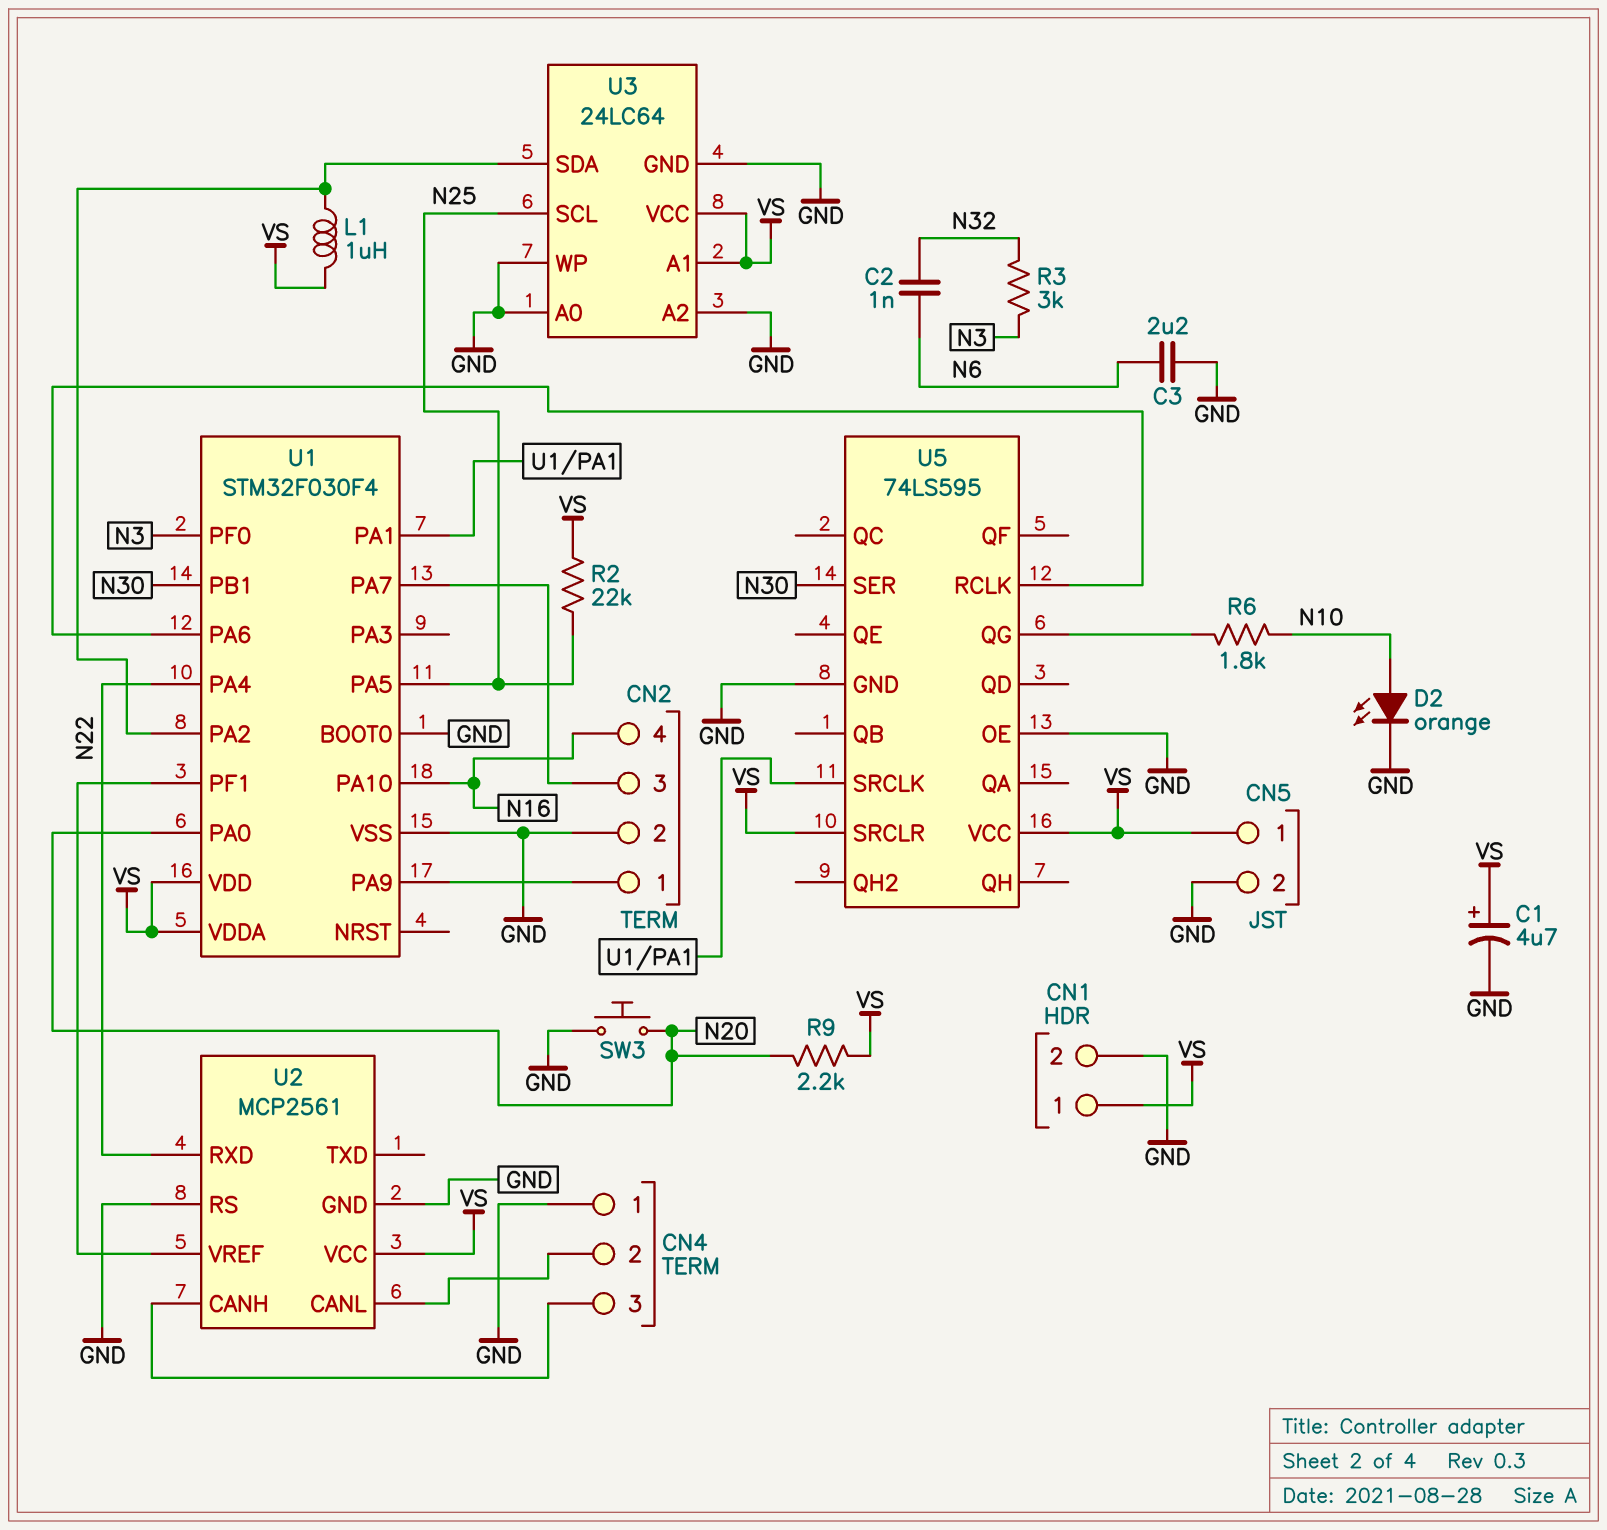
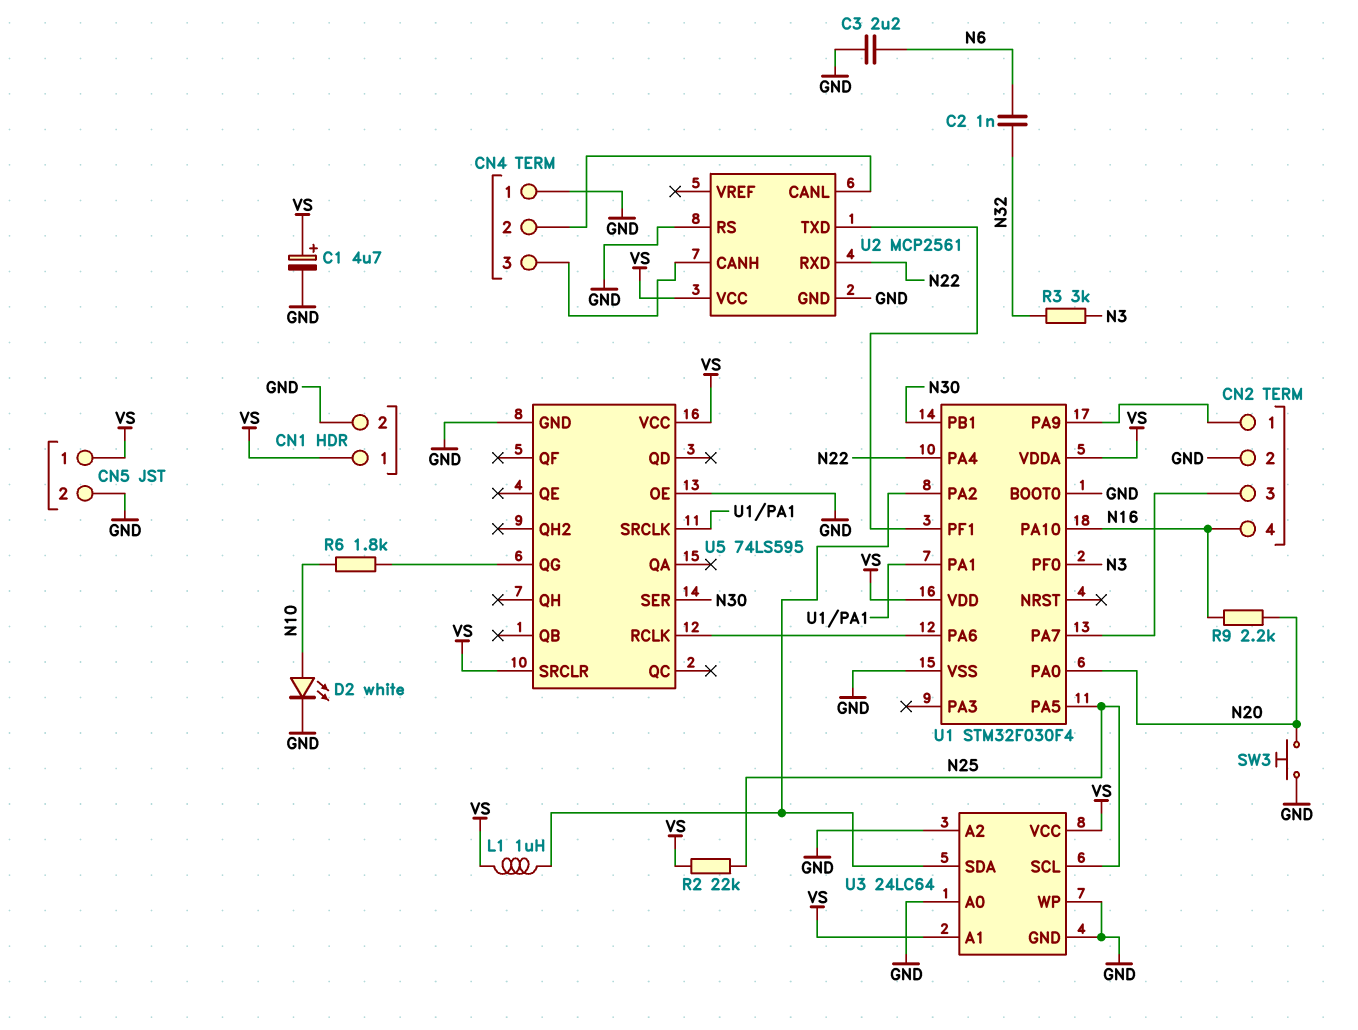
D2: LED orange (A N10, K GND) -> LED white (A N10, K GND)
R9: 2.2k (N20, VS) -> 2.2k (N16, N20)
U2 pin TXD: none -> U1/PF1
U2 pin VREF: U1/PF1 -> none

